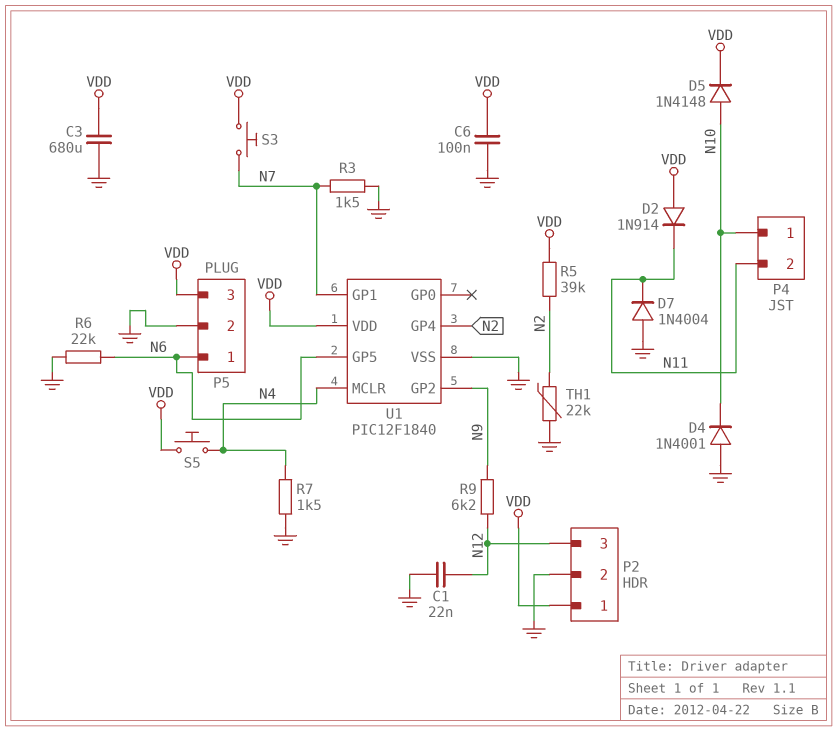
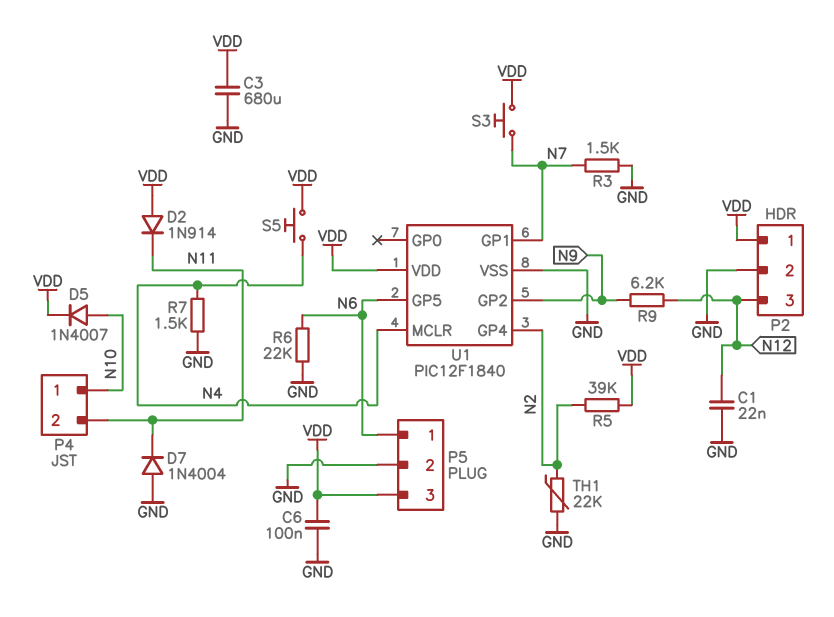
D4: diode 1N4001 (A GND, K N10) -> none
D5: diode 1N4148 (A N10, K VDD) -> diode 1N4007 (A N10, K VDD)

